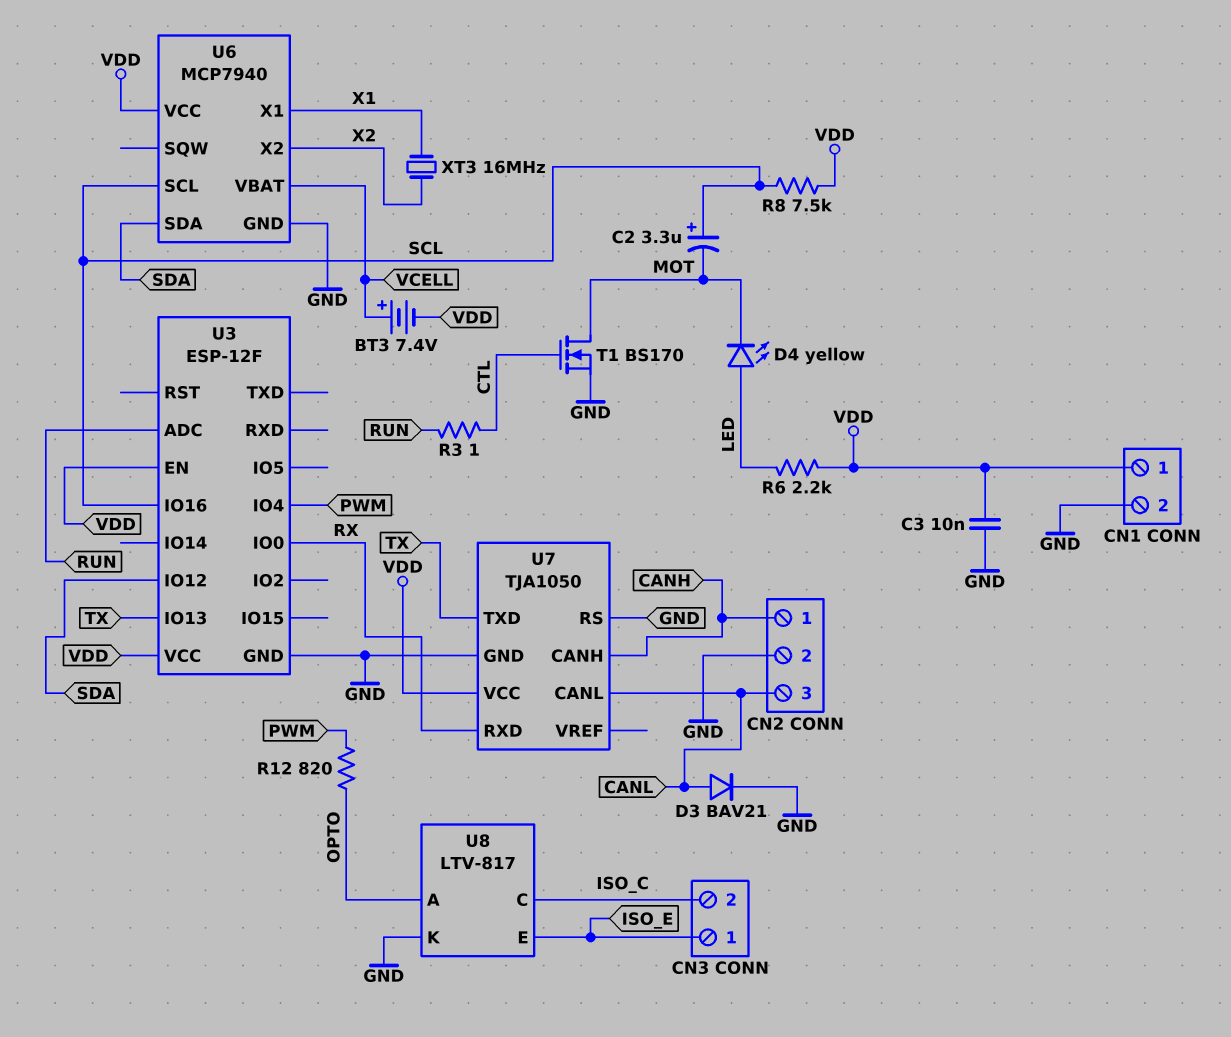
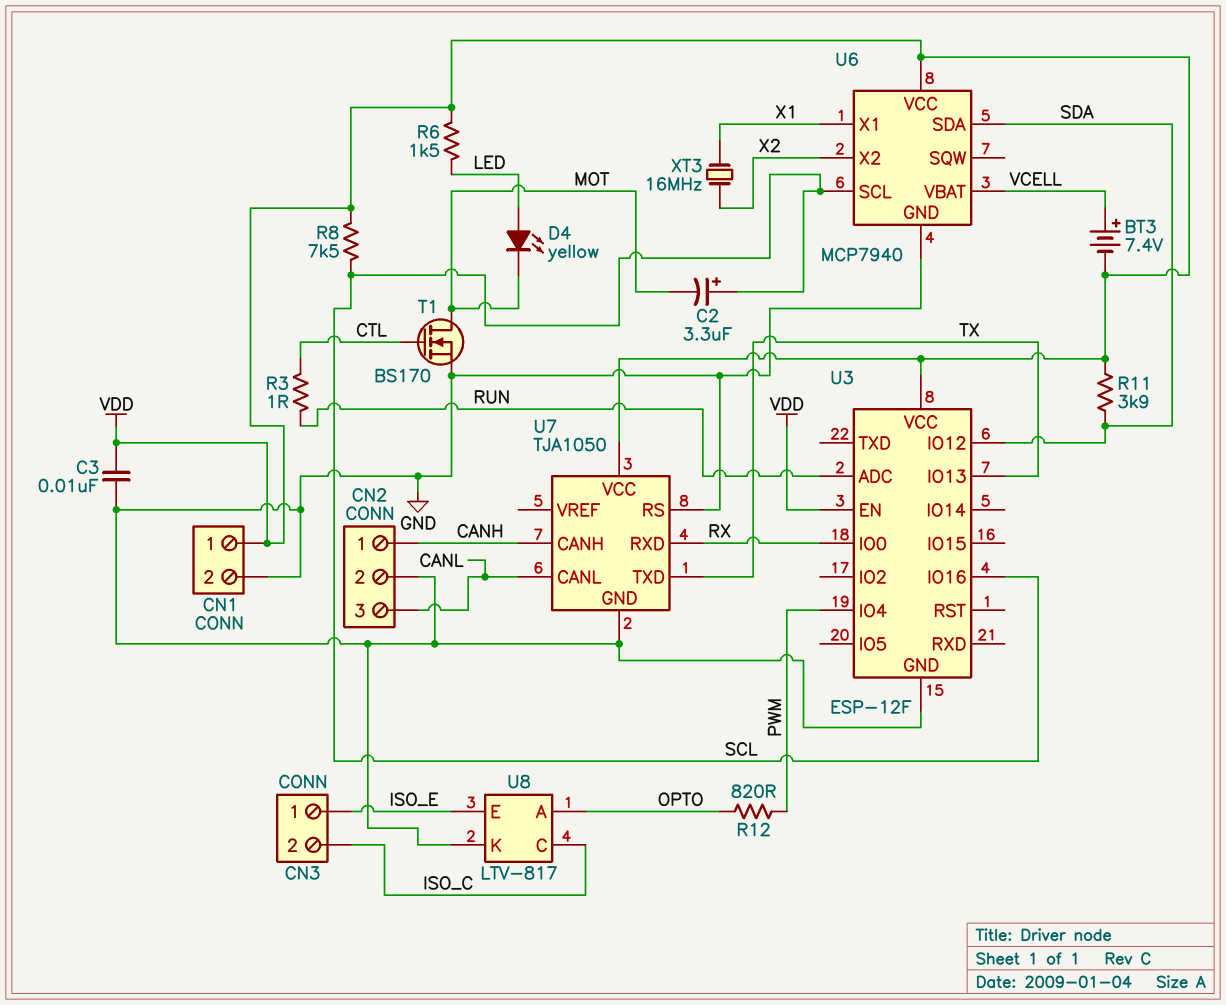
D3: diode BAV21 (A CANL, K GND) -> none
R6: 2.2k (LED, VDD) -> 1.5k (LED, VDD)
R11: none -> 3.9k (SDA, VDD)

